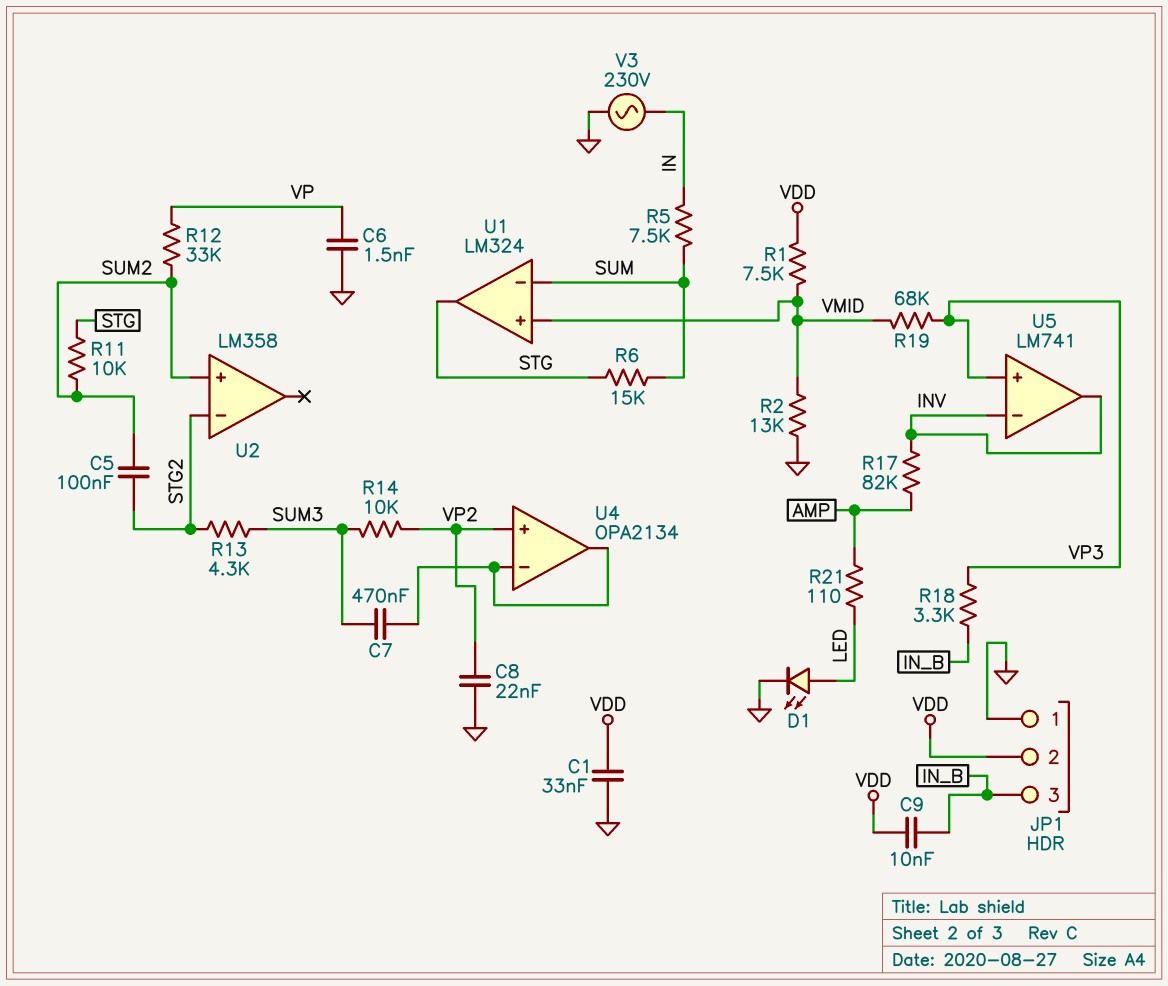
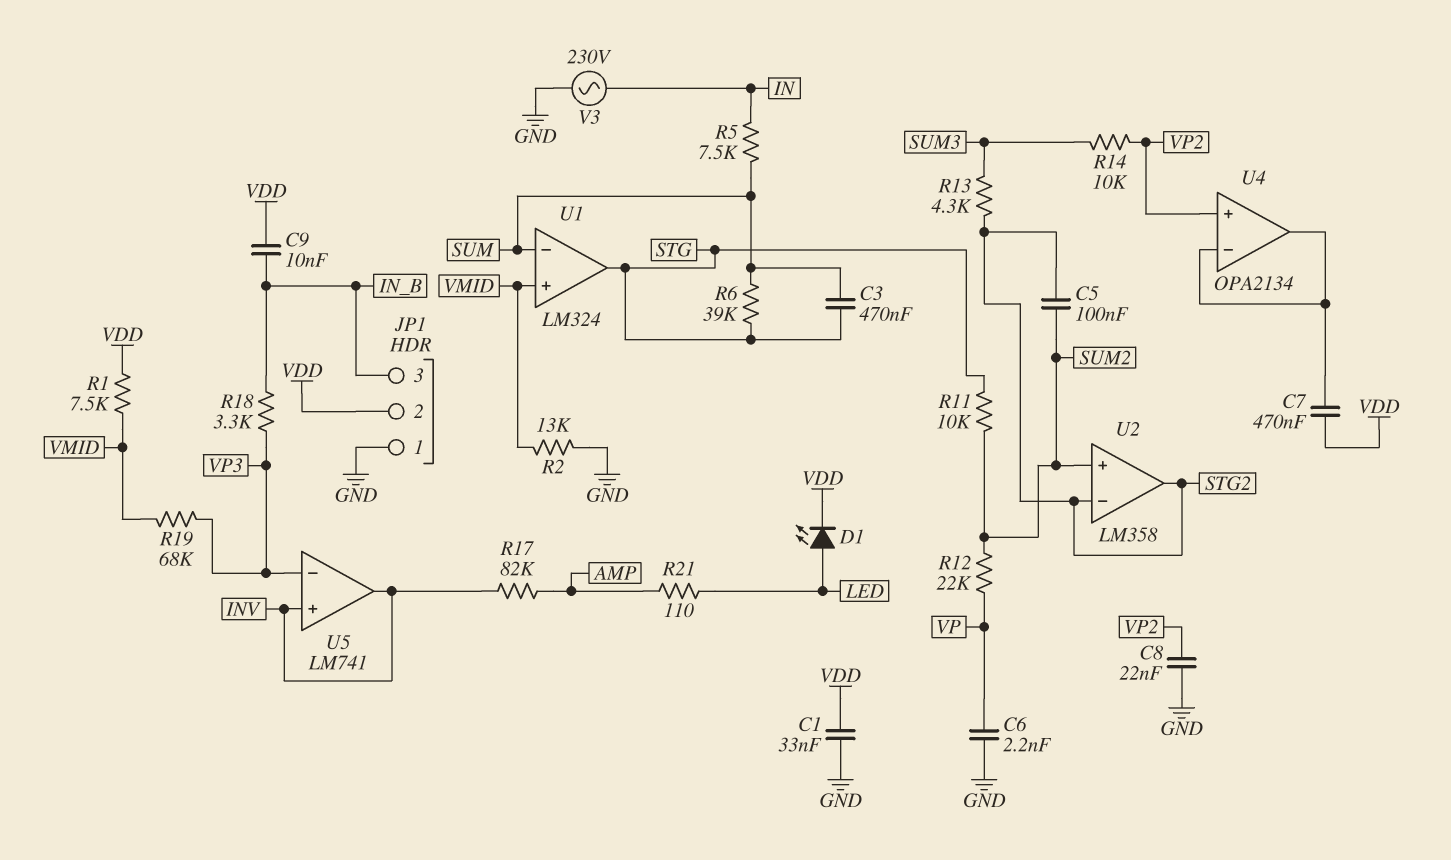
C3: none -> 470nF (STG, SUM)
C6: 1.5nF (GND, VP) -> 2.2nF (GND, VP)
C7: 470nF (SUM3, U4/in-) -> 470nF (U4/in-, VDD)
D1: LED (A LED, K GND) -> LED (A LED, K VDD)
R6: 15k (STG, SUM) -> 39k (STG, SUM)
R12: 33k (SUM2, VP) -> 22k (SUM2, VP)
U2 pin out: none -> STG2
U5 pin in+: VP3 -> INV
U5 pin in-: INV -> VP3

